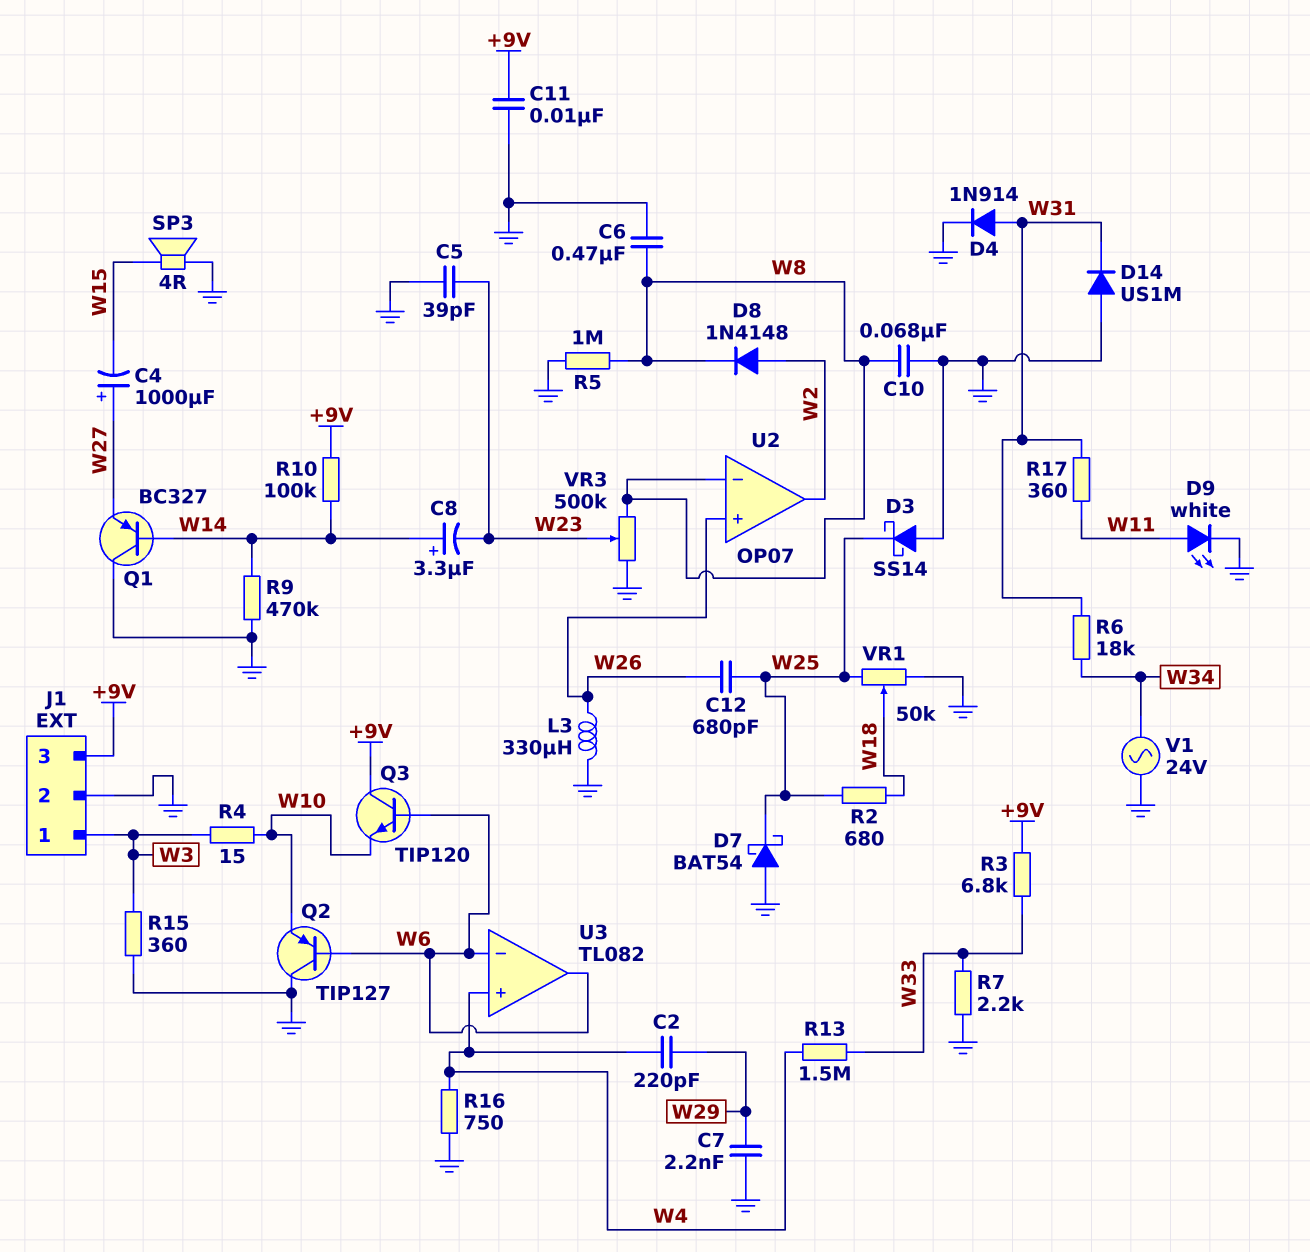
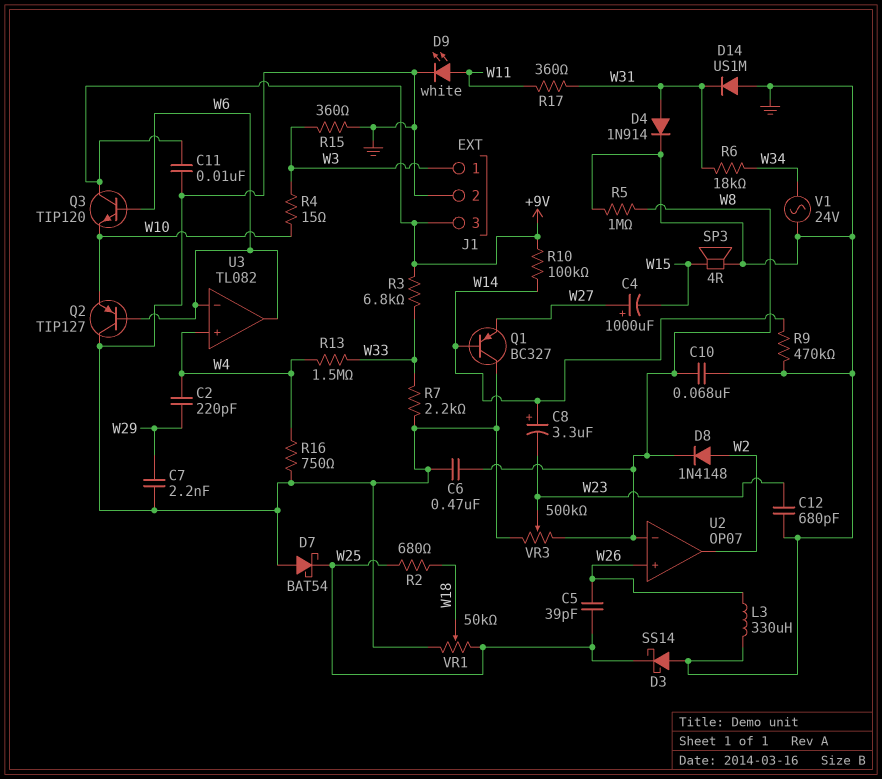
C5: 39pF (GND, W23) -> 39pF (W25, W26)
C12: 680pF (W25, W26) -> 680pF (GND, W23)

